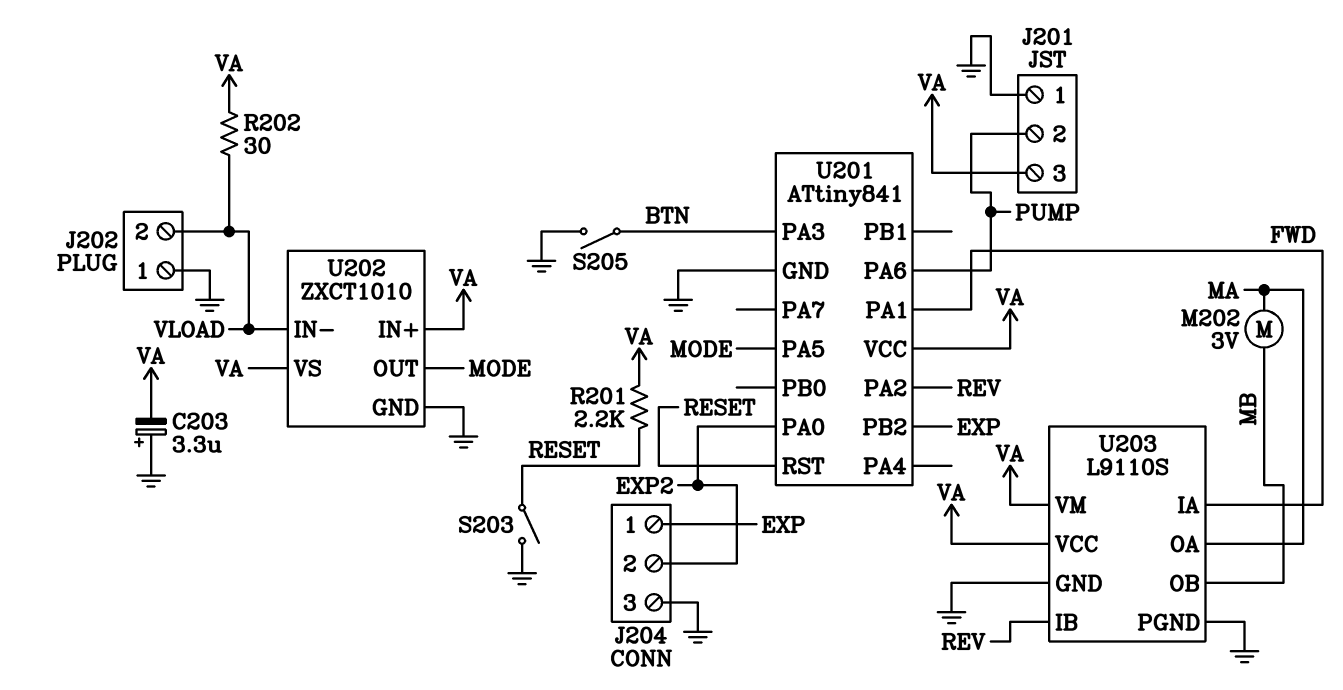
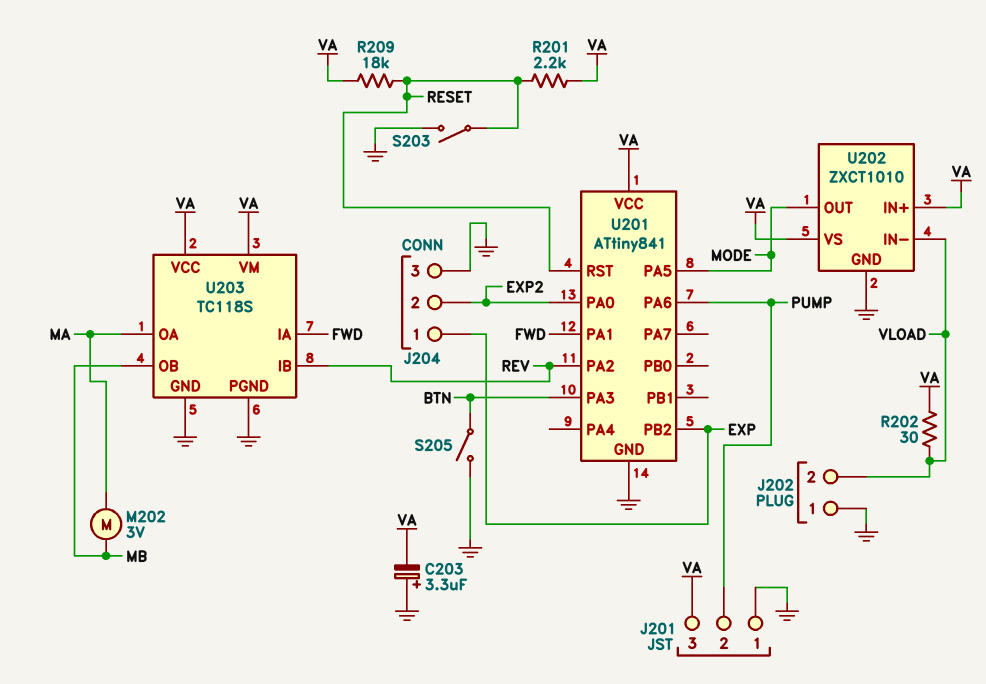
R209: none -> 18k (RESET, VA)
U203: L9110S -> TC118S

